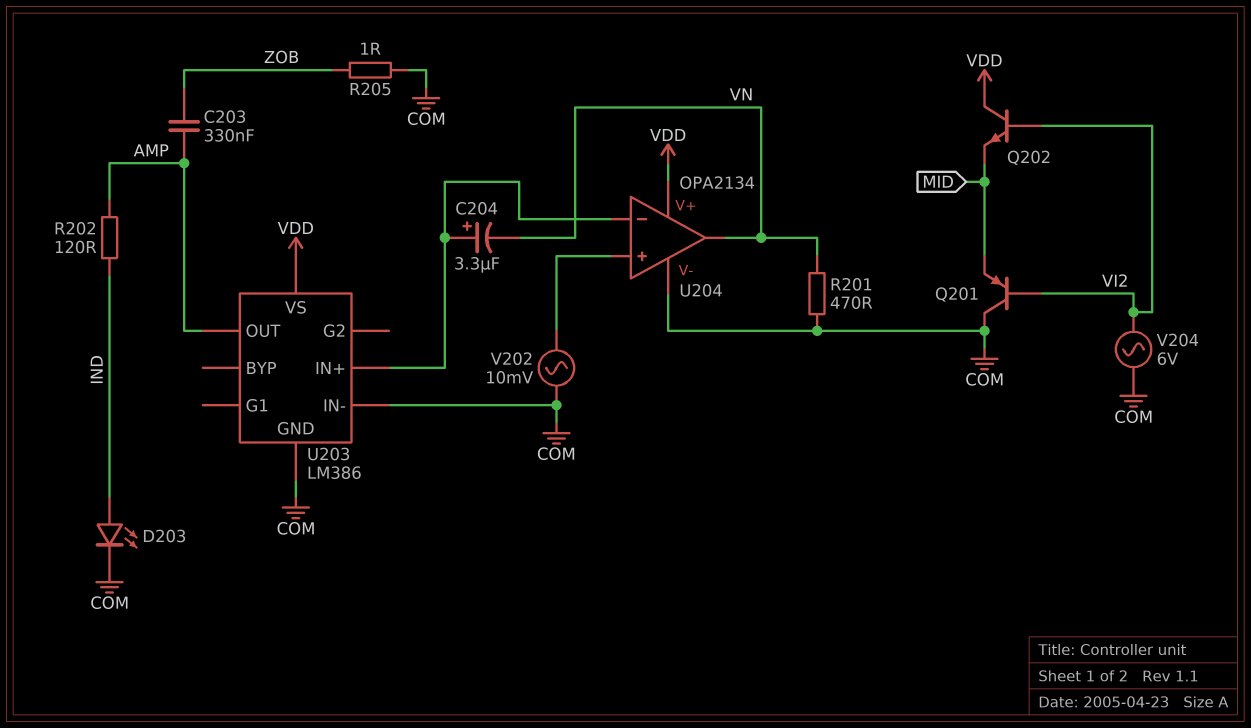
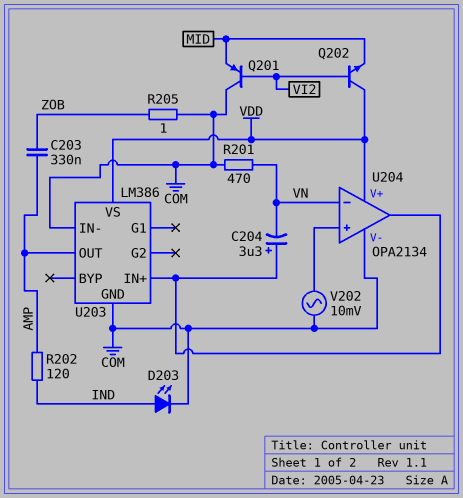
U204 pin in-: U203/IN+ -> VN
U204 pin out: VN -> U203/IN+
V204: AC 6V (COM, VI2) -> none

